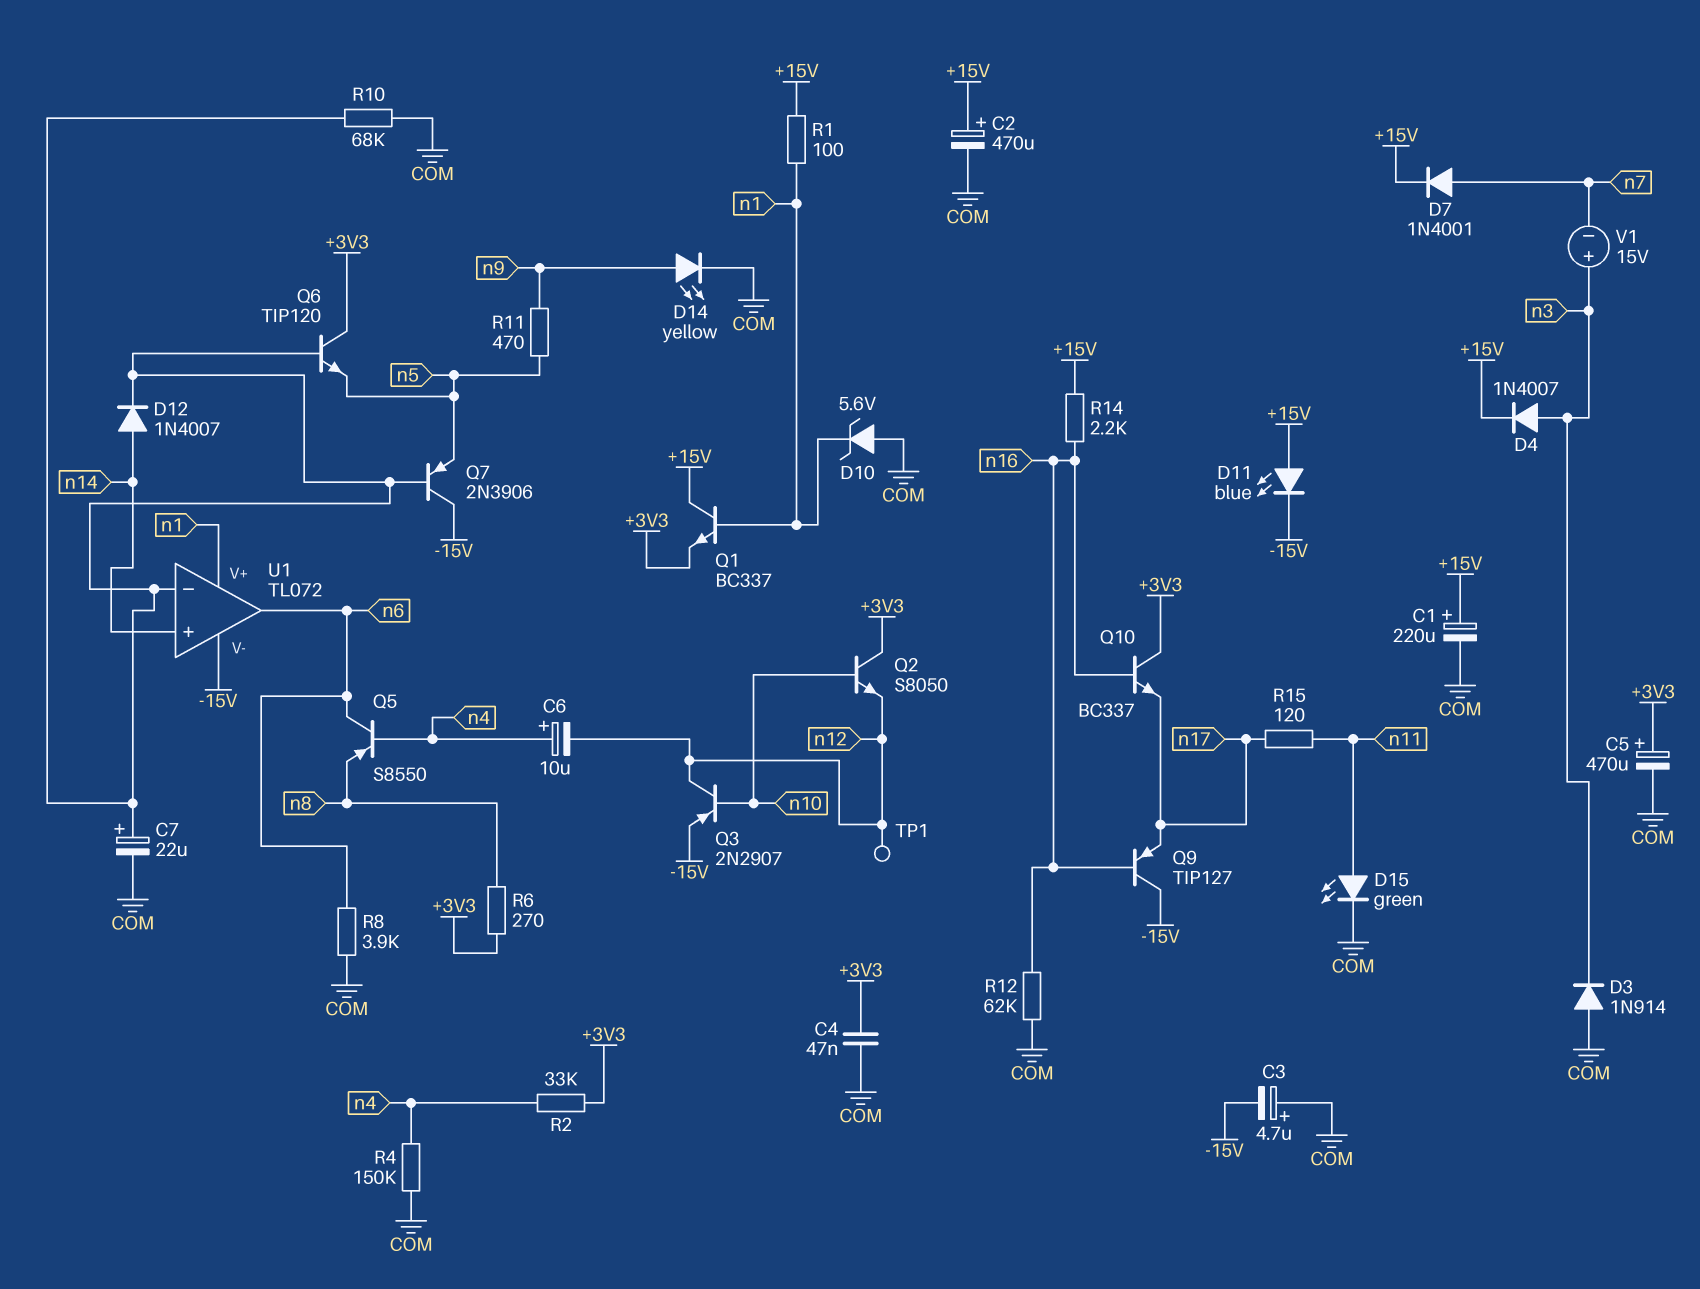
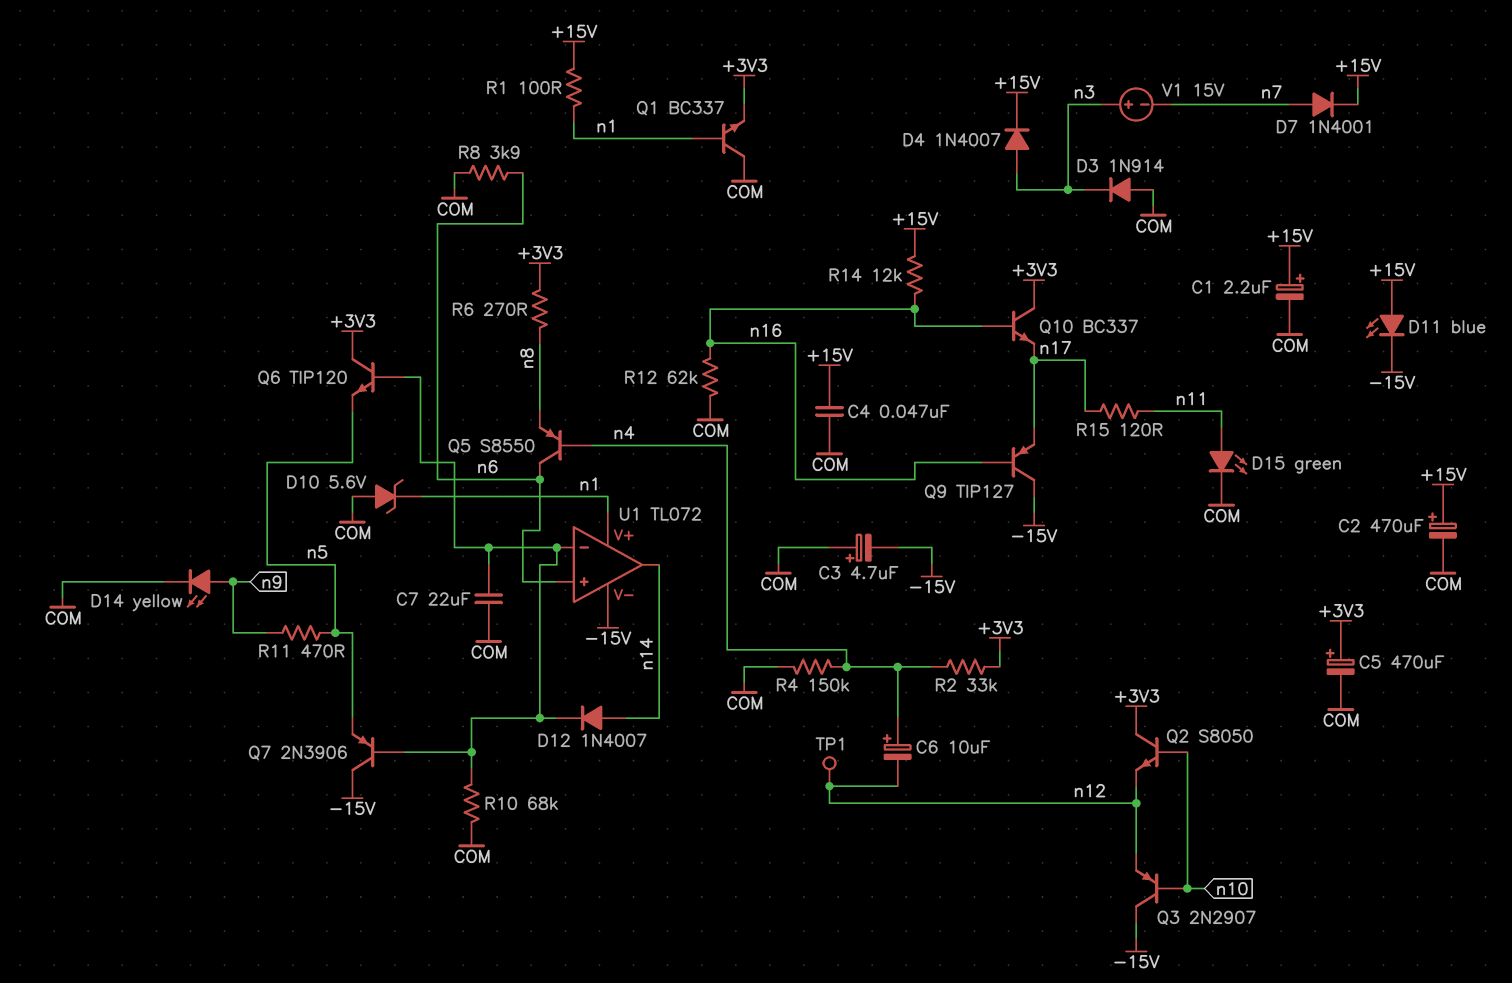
C1: 220uF (plus +15V, minus COM) -> 2.2uF (plus +15V, minus COM)
C4: 47nF (+3V3, COM) -> 47nF (+15V, COM)
C7: 22uF (plus U1/in-, minus COM) -> 22uF (COM, U1/in-)
Q1: NPN BC337 (B n1, C +15V, E +3V3) -> NPN BC337 (B n1, C COM, E +3V3)
Q3: PNP 2N2907 (B n10, C n12, E -15V) -> PNP 2N2907 (B n10, C -15V, E n12)
R14: 2.2k (+15V, n16) -> 12k (+15V, n16)
U1 pin in+: n14 -> n6
U1 pin out: n6 -> n14

